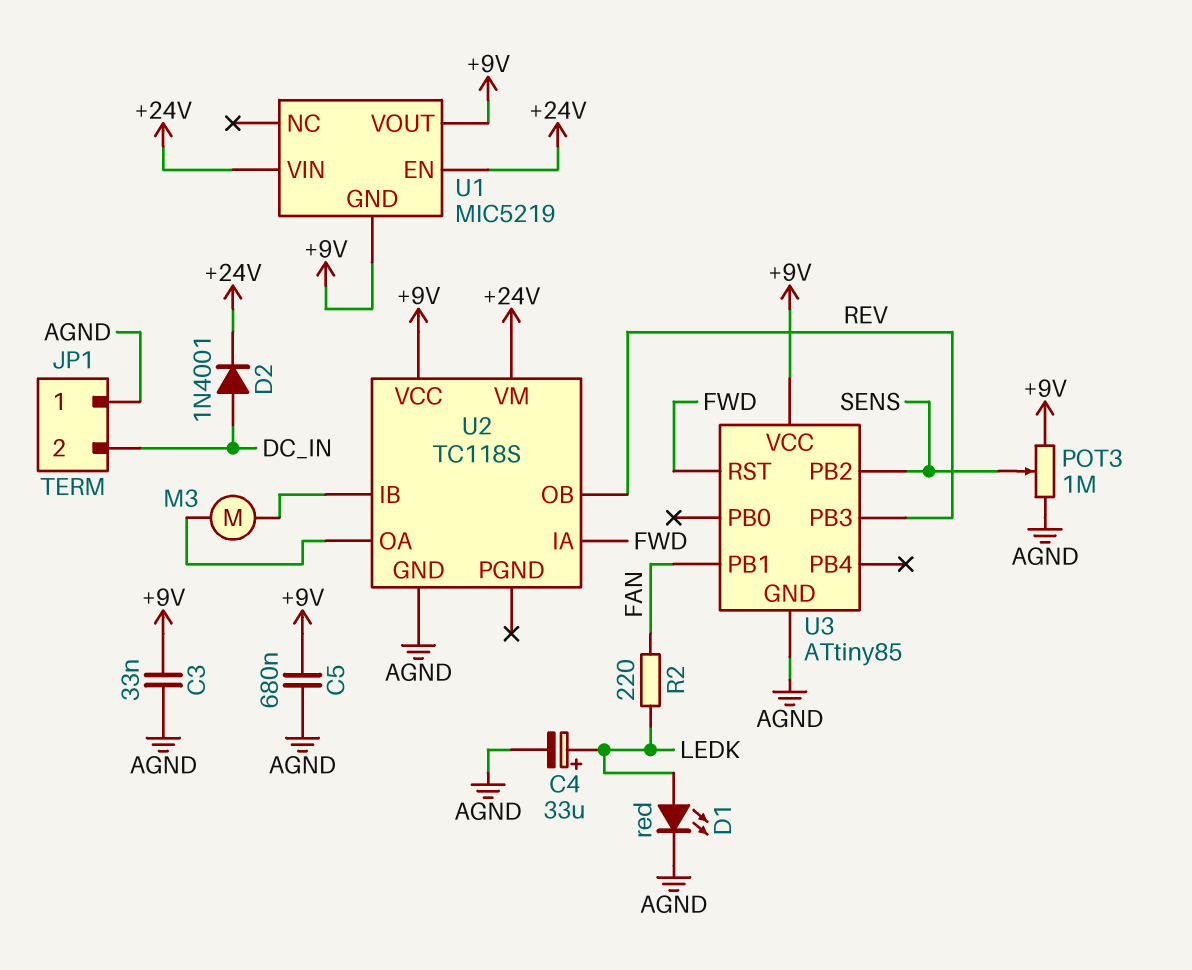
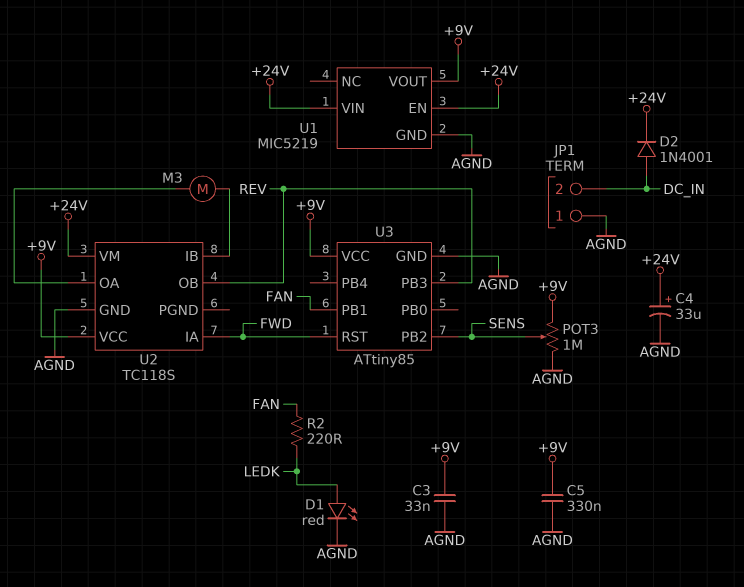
C4: 33uF (plus LEDK, minus AGND) -> 33uF (plus +24V, minus AGND)
C5: 680nF (+9V, AGND) -> 330nF (+9V, AGND)
U1 pin GND: +9V -> AGND

